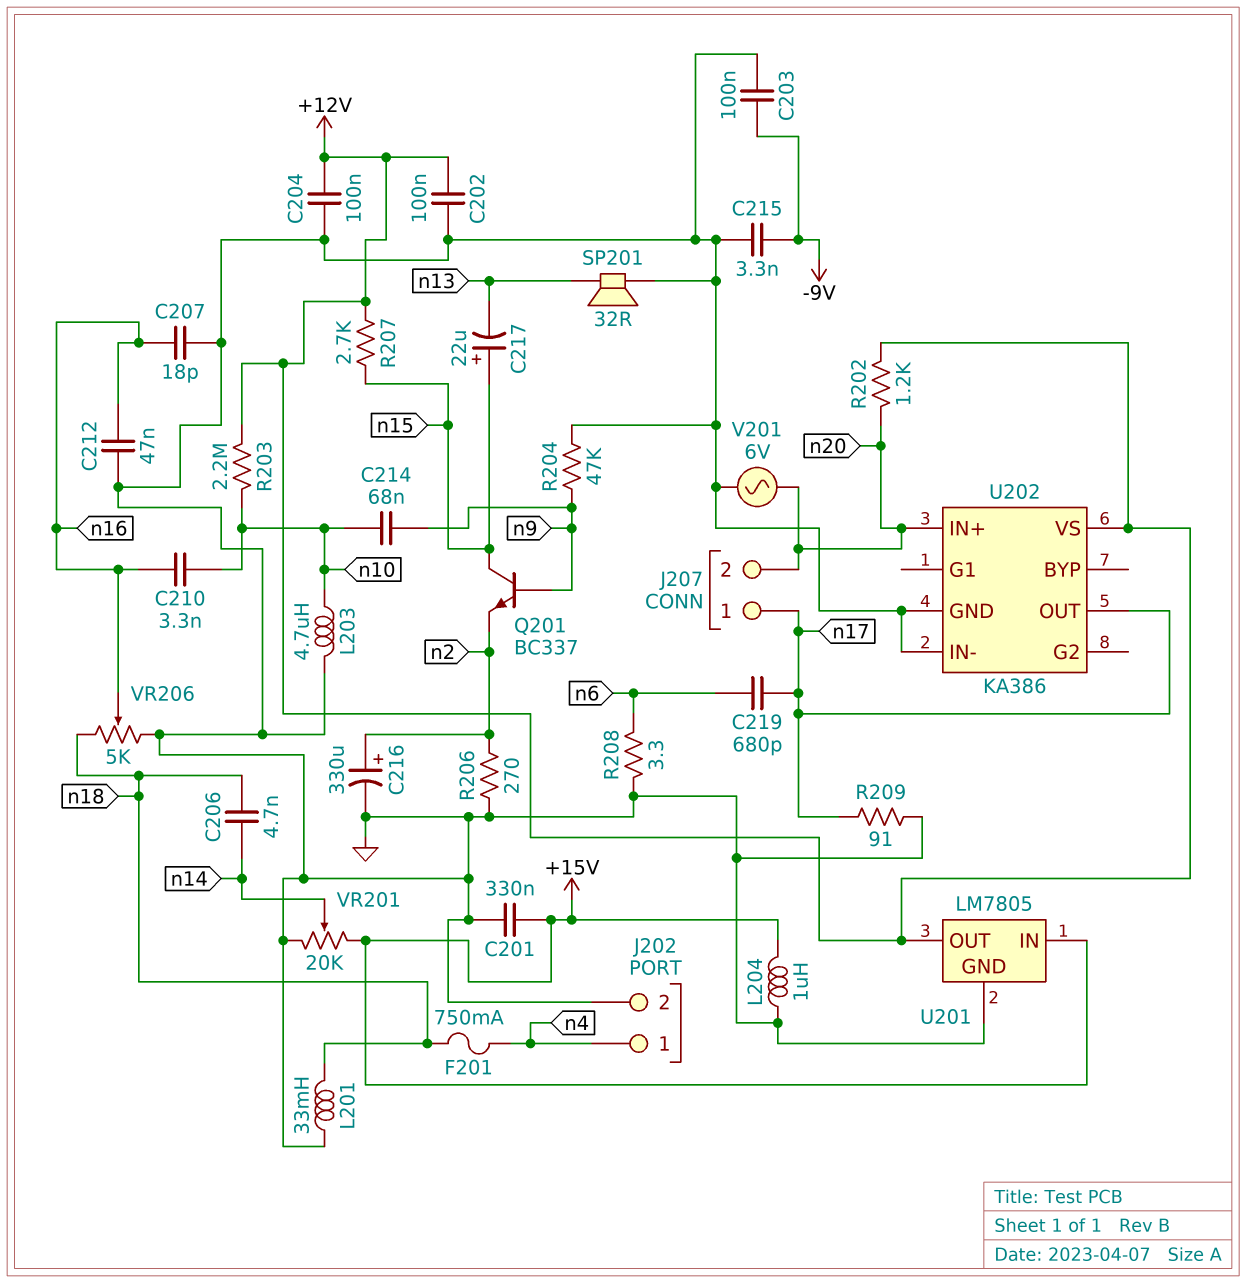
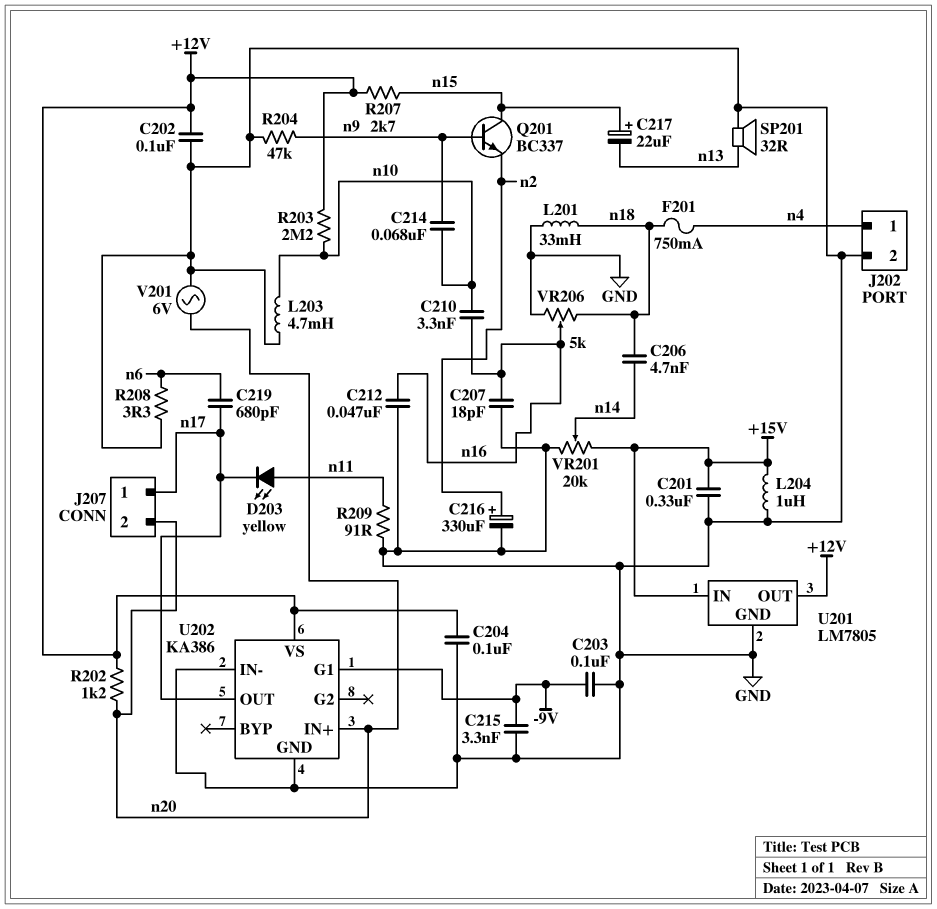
D203: none -> LED yellow (A n11, K n17)
L203: 4.7uH (GND, n10) -> 4.7mH (GND, n10)
R206: 270 (GND, n2) -> none
R209: 91 (GND, n17) -> 91 (GND, n11)
U202 pin G1: none -> -9V

